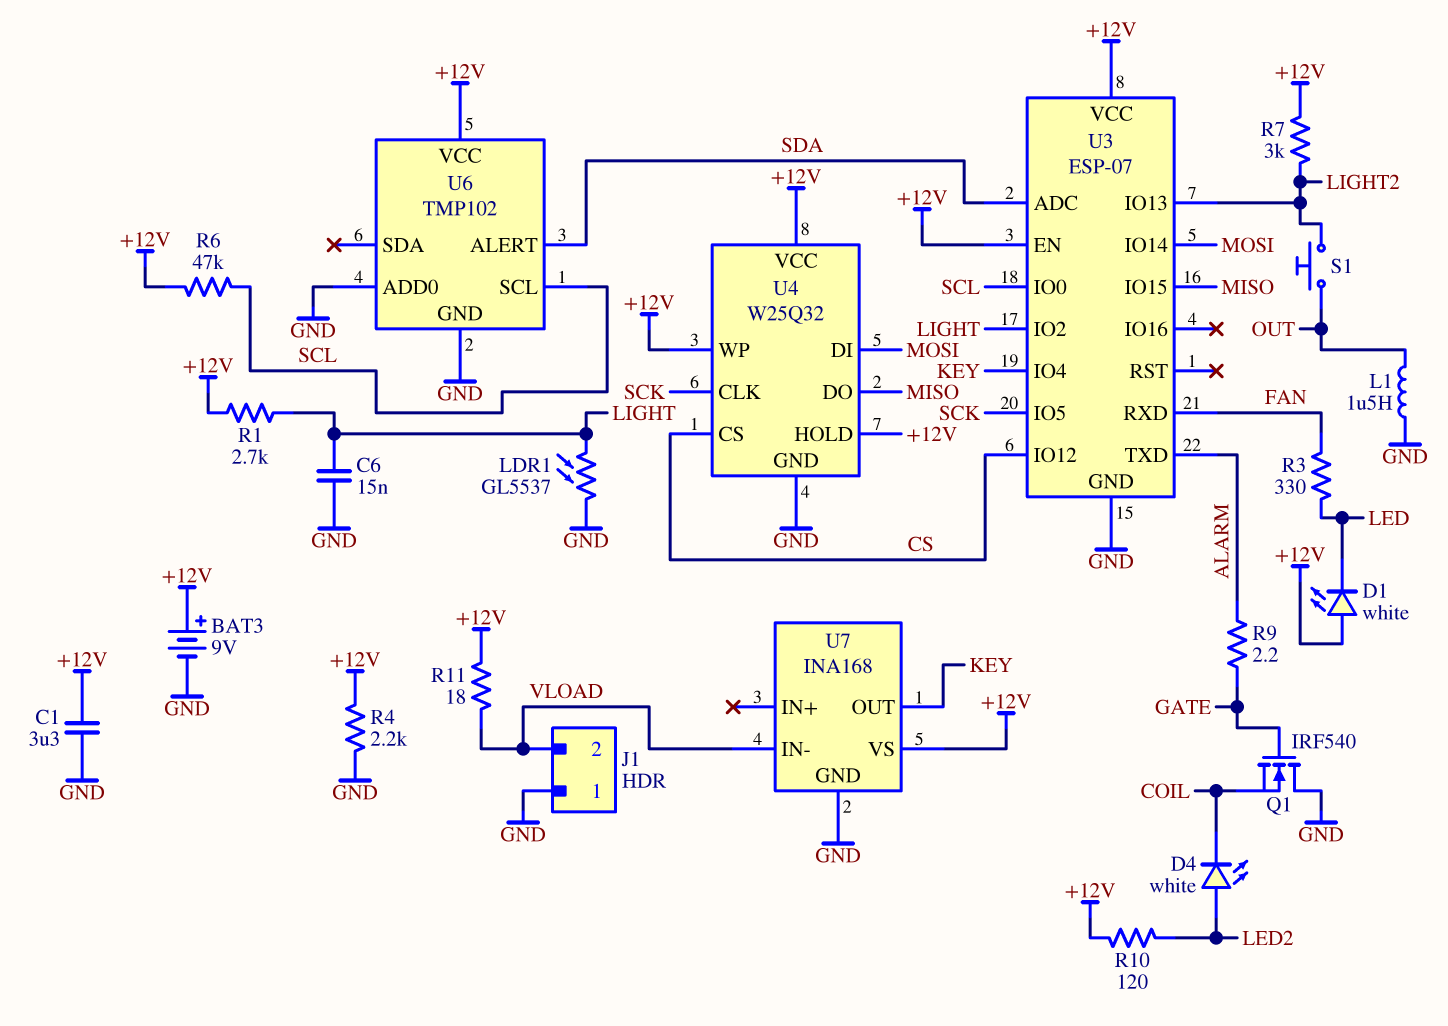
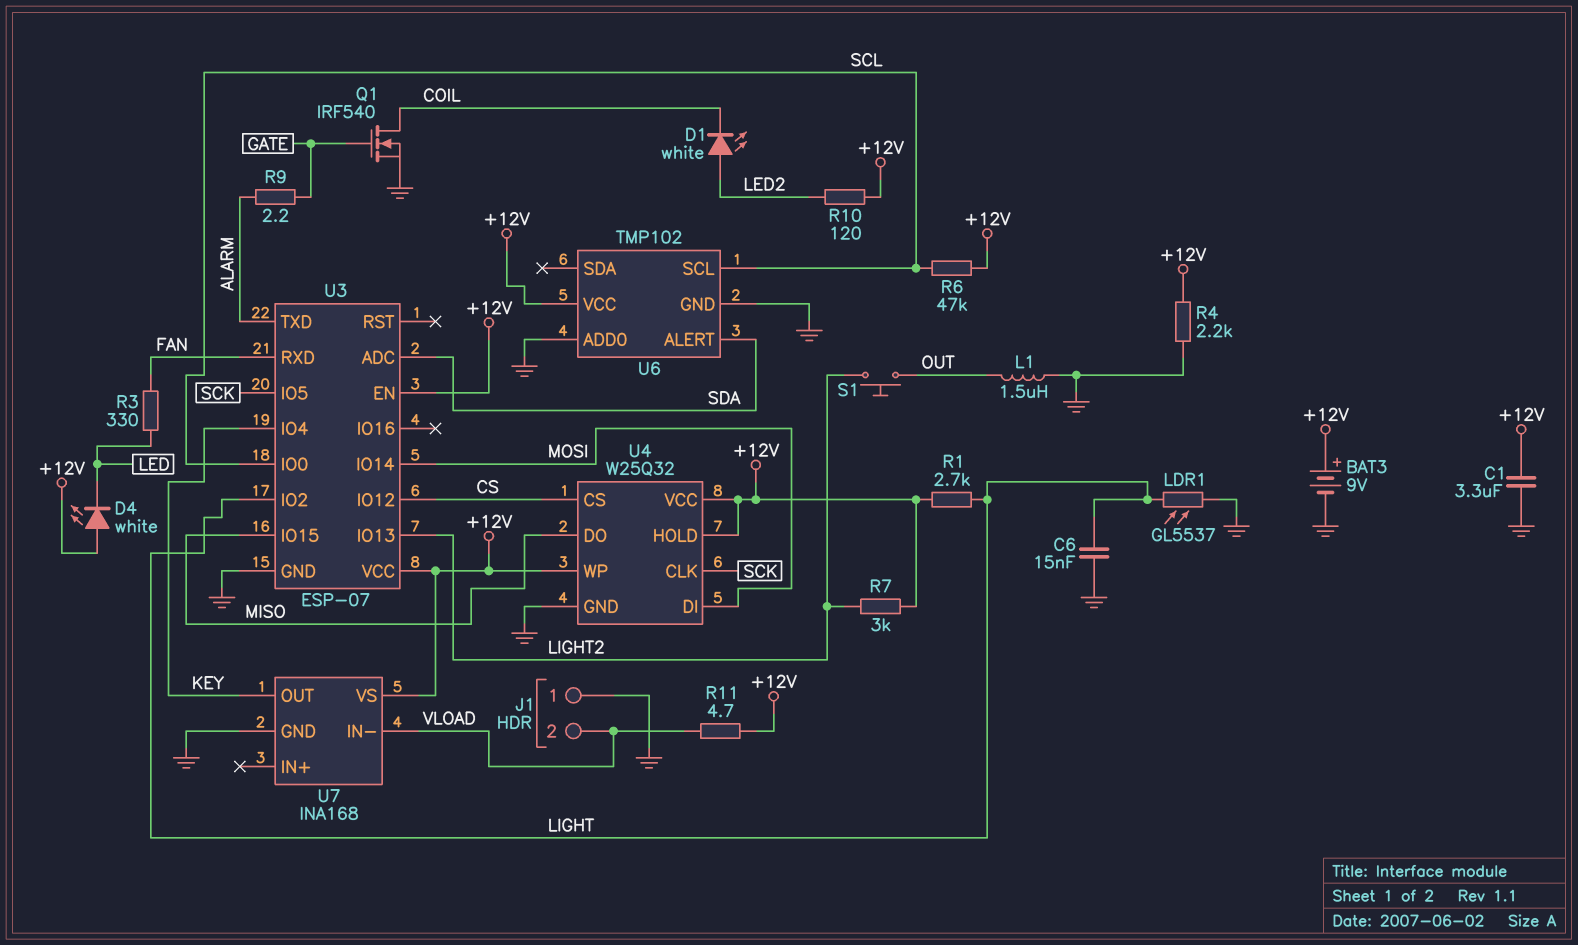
D1: LED white (A +12V, K LED) -> LED white (A LED2, K COIL)
D4: LED white (A LED2, K COIL) -> LED white (A +12V, K LED)
Q1: NMOS IRF540 (G GATE, D GND, S COIL) -> NMOS IRF540 (G GATE, D COIL, S GND)
R11: 18 (+12V, VLOAD) -> 4.7 (+12V, VLOAD)

